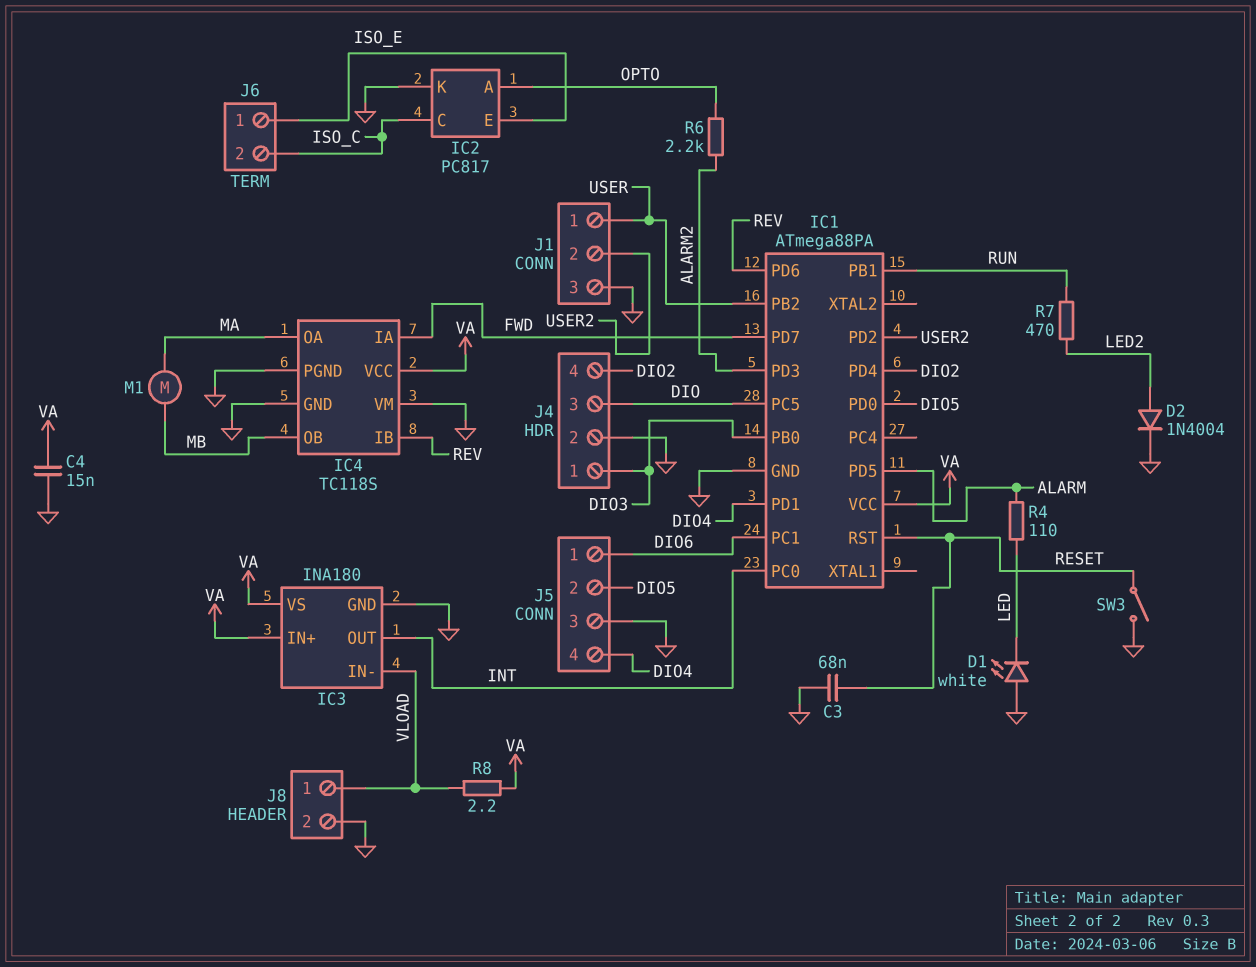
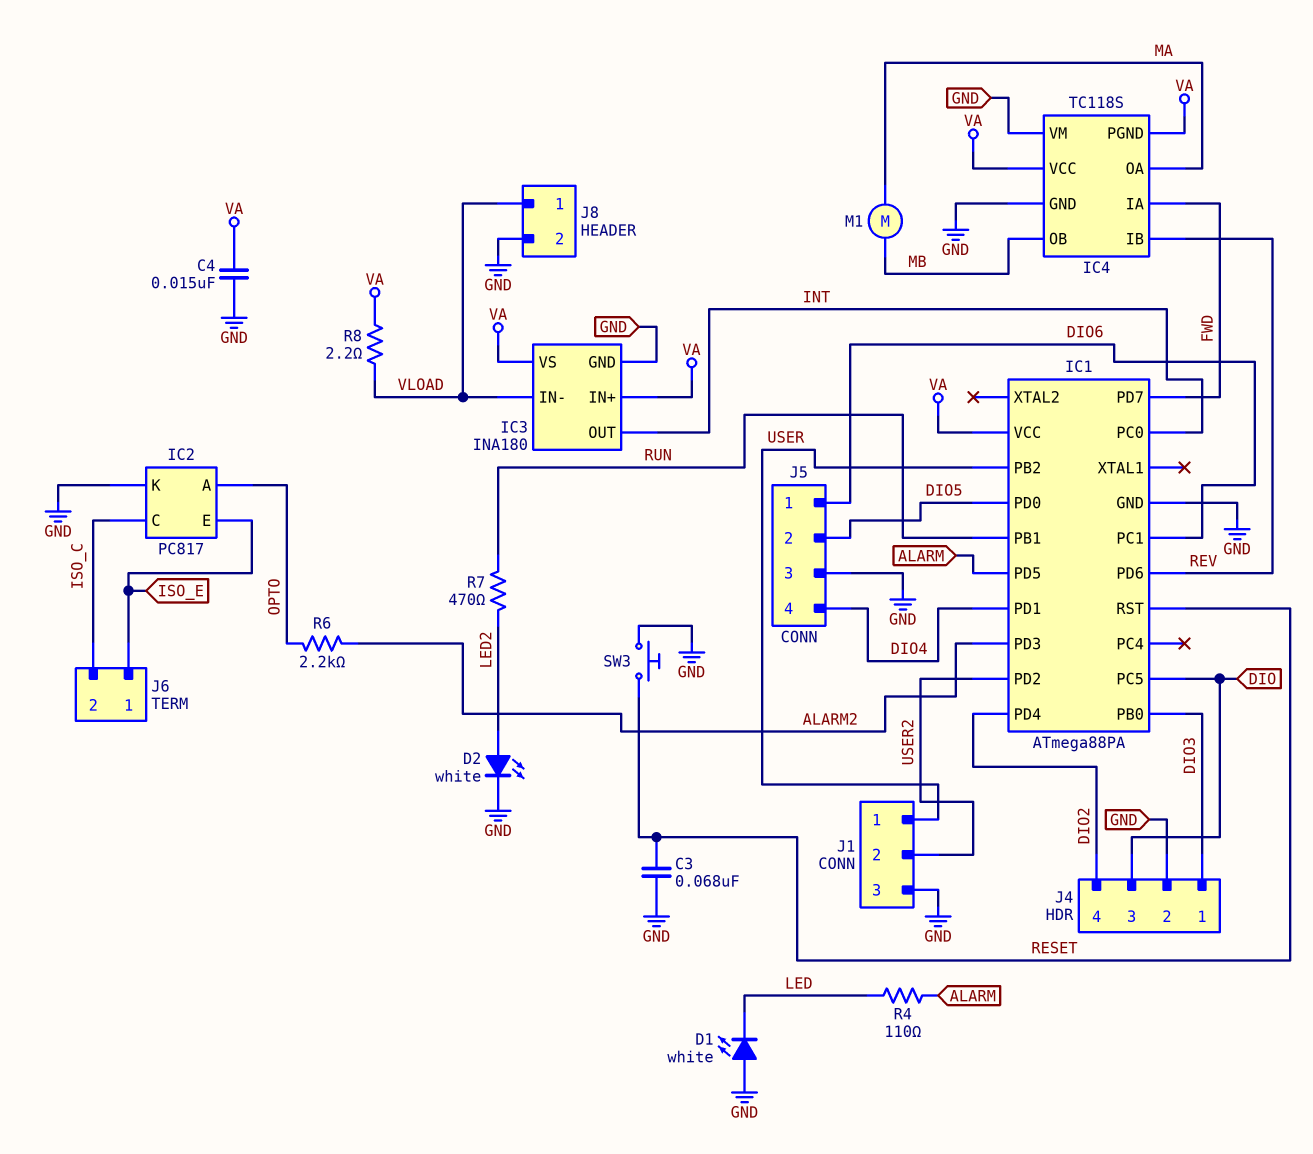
D2: diode 1N4004 (A LED2, K GND) -> LED white (A LED2, K GND)
IC4 pin PGND: GND -> VA
SW3: switch (GND, RESET) -> button (GND, RESET)

